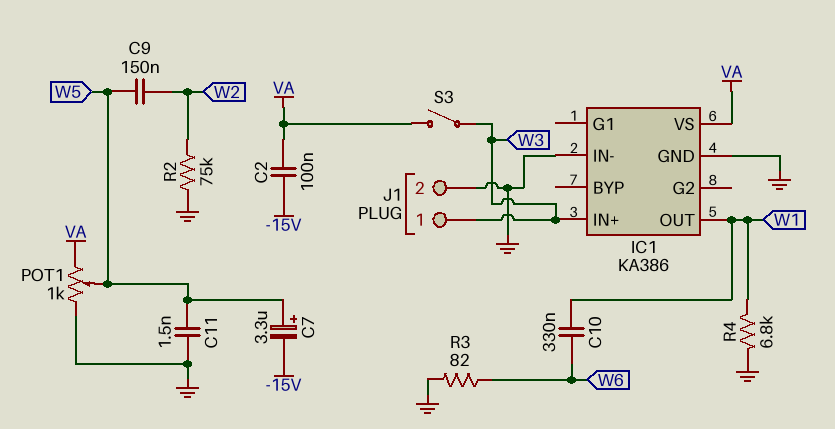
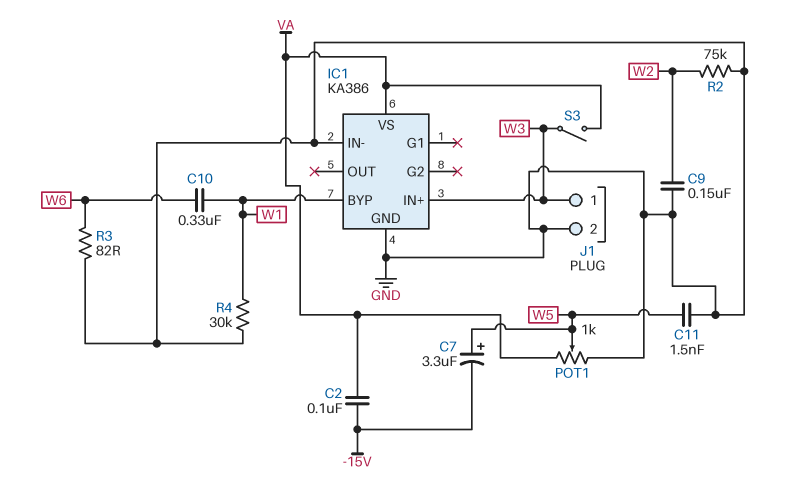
C9: 150nF (W2, W5) -> 150nF (GND, W2)
IC1 pin BYP: none -> W1
IC1 pin OUT: W1 -> none
R4: 6.8k (GND, W1) -> 30k (GND, W1)

